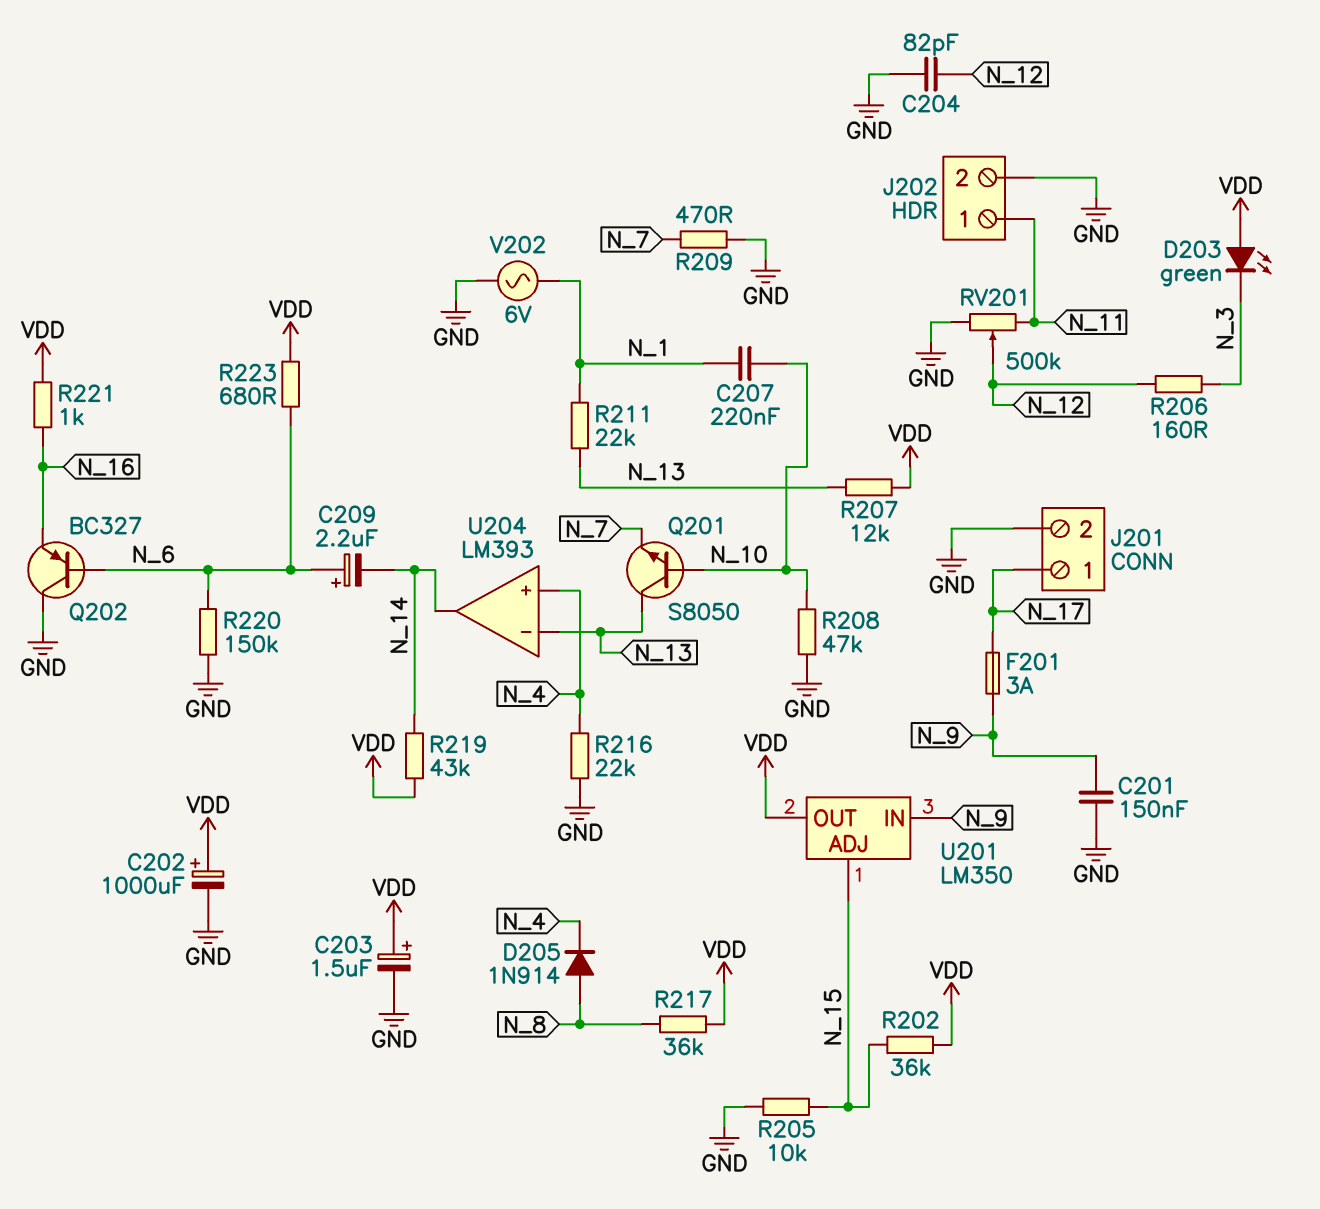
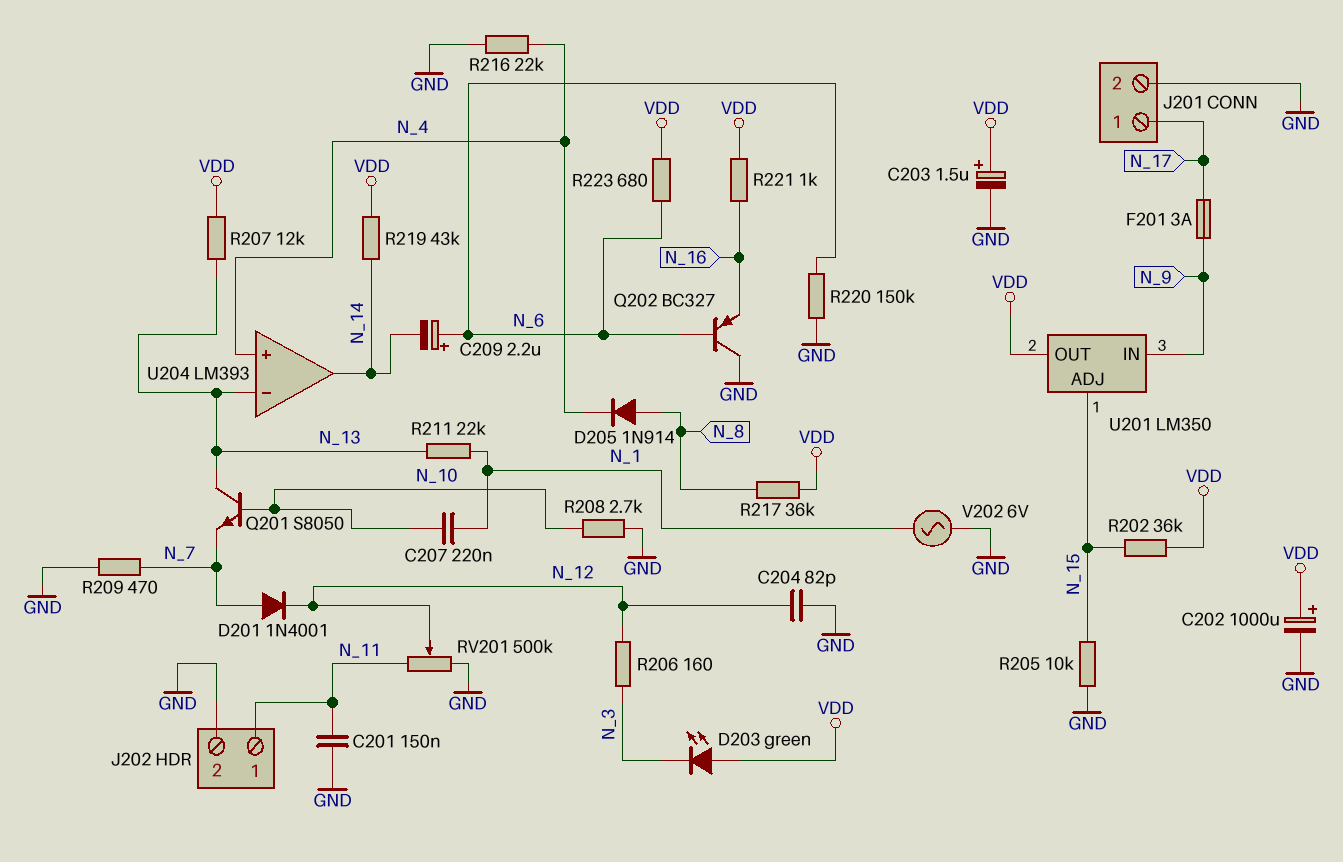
C201: 150nF (GND, N_9) -> 150nF (GND, N_11)
D201: none -> diode 1N4001 (A N_7, K N_12)
R208: 47k (GND, N_10) -> 2.7k (GND, N_10)

